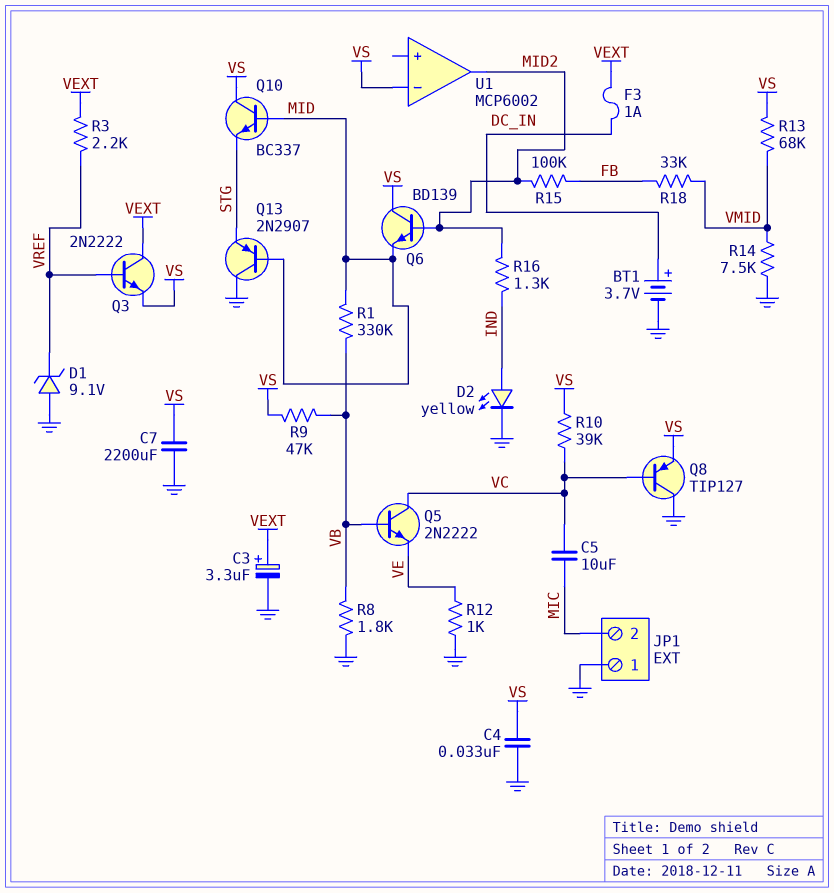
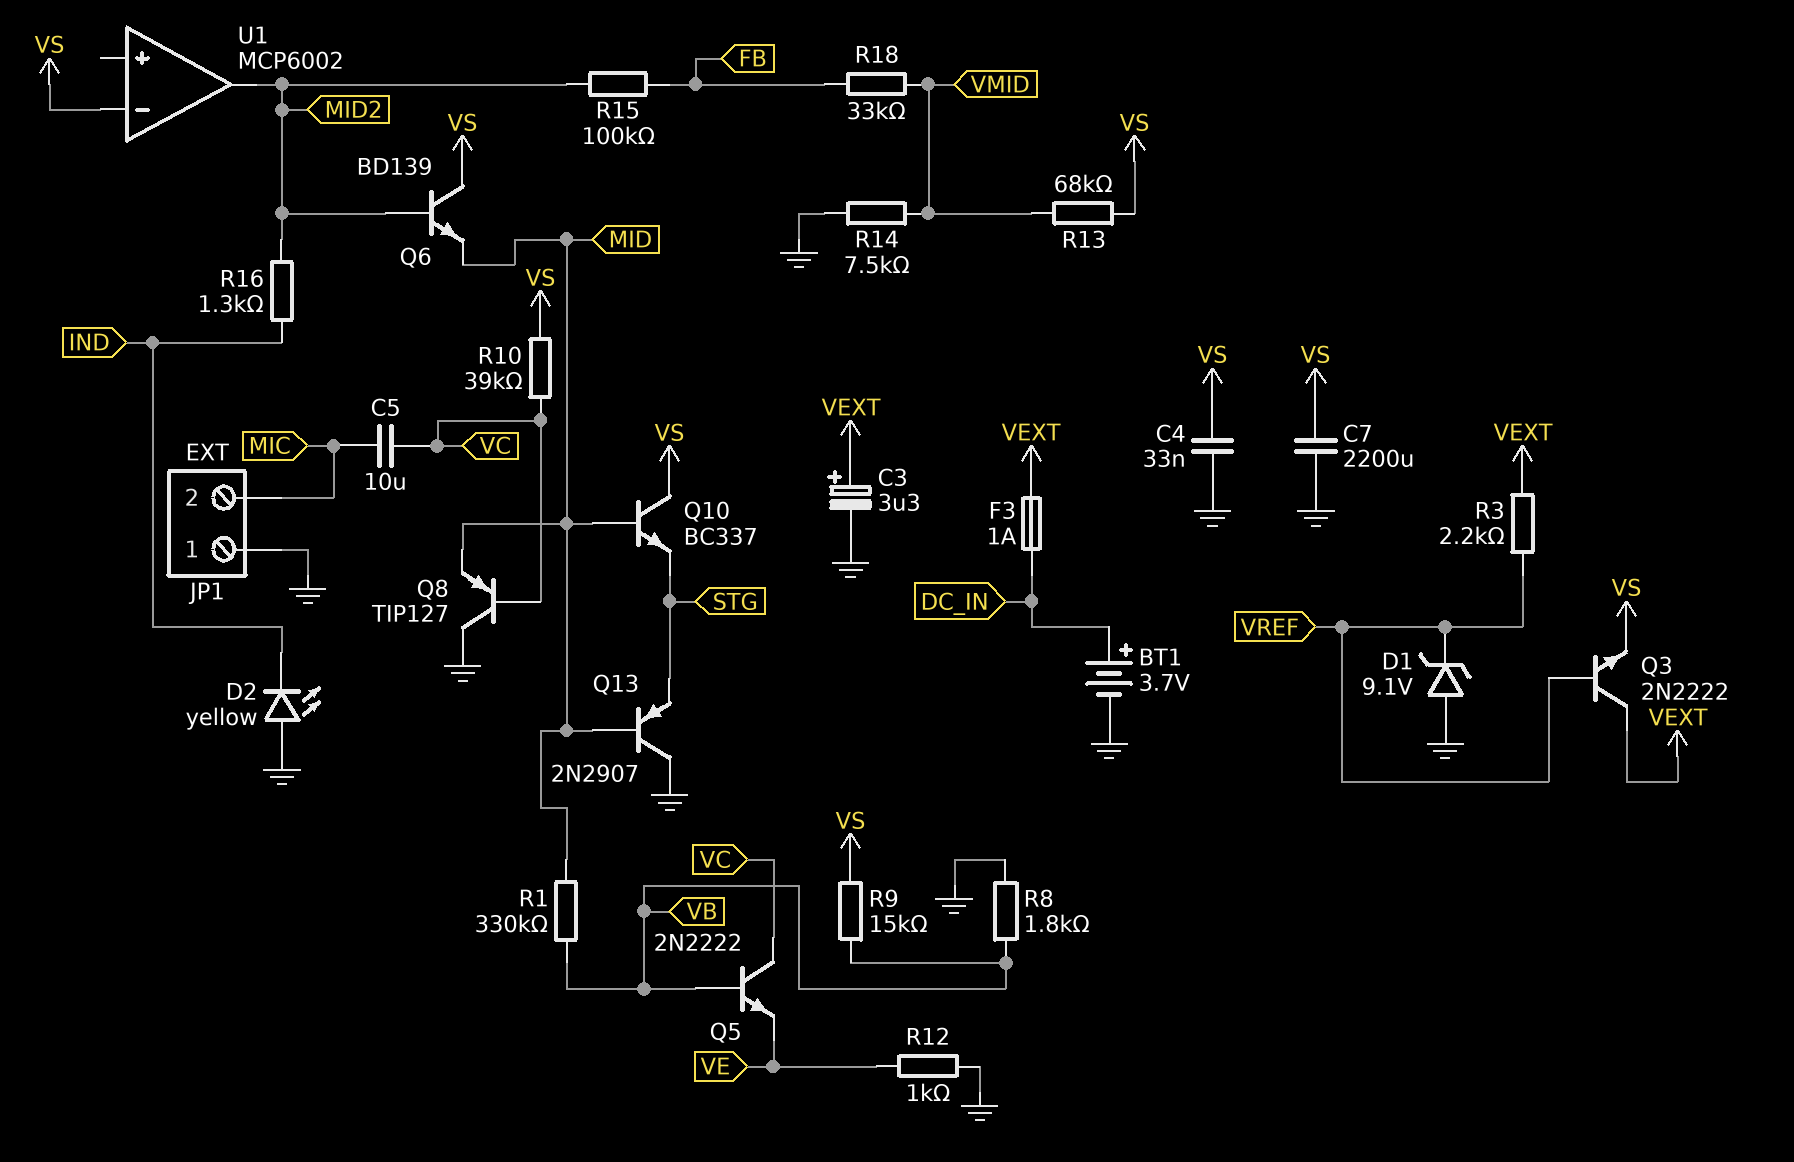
D2: LED yellow (A IND, K GND) -> LED yellow (A GND, K IND)
Q8: PNP TIP127 (B VC, C GND, E VS) -> PNP TIP127 (B VC, C GND, E MID)
R9: 47k (VB, VS) -> 15k (VB, VS)

